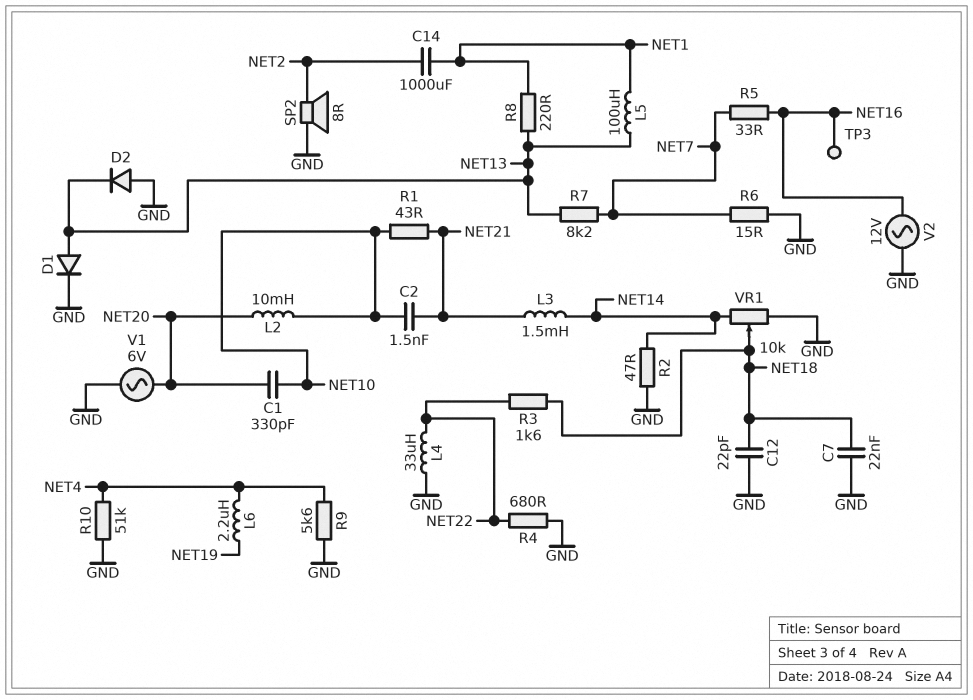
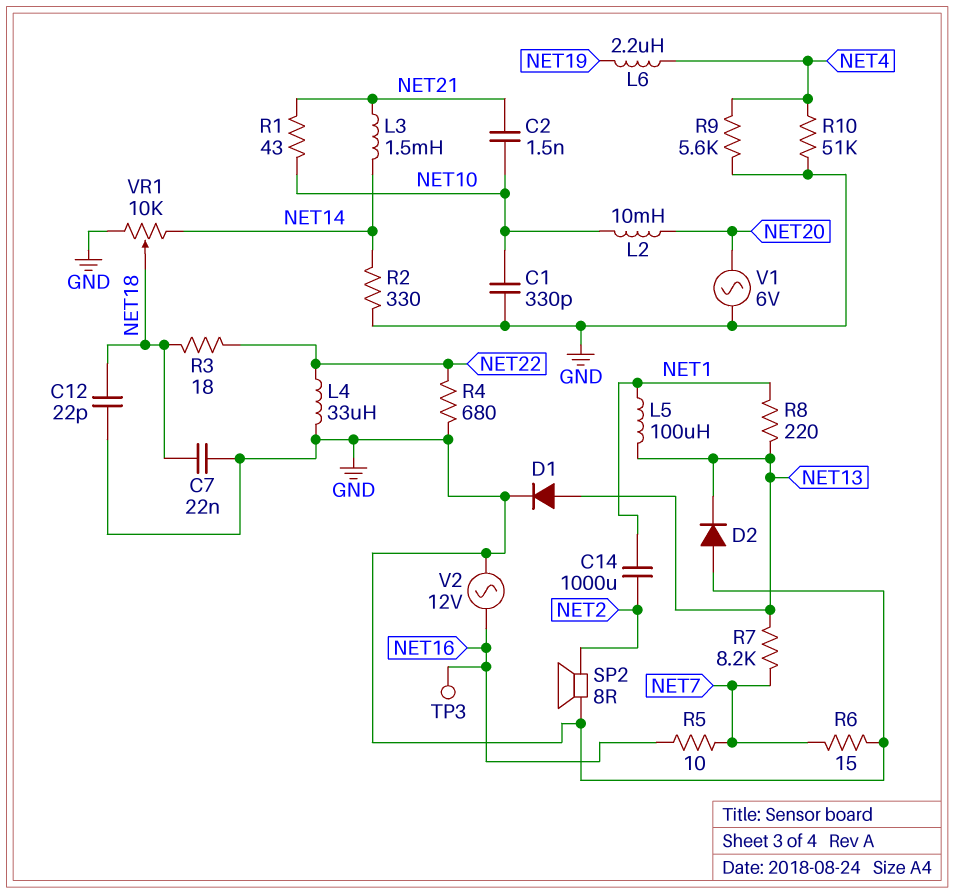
C1: 330pF (NET10, NET20) -> 330pF (GND, NET10)
R2: 47 (GND, NET14) -> 330 (GND, NET14)
R3: 1.6k (NET18, NET22) -> 18 (NET18, NET22)
R5: 33 (NET7, NET16) -> 10 (NET7, NET16)

